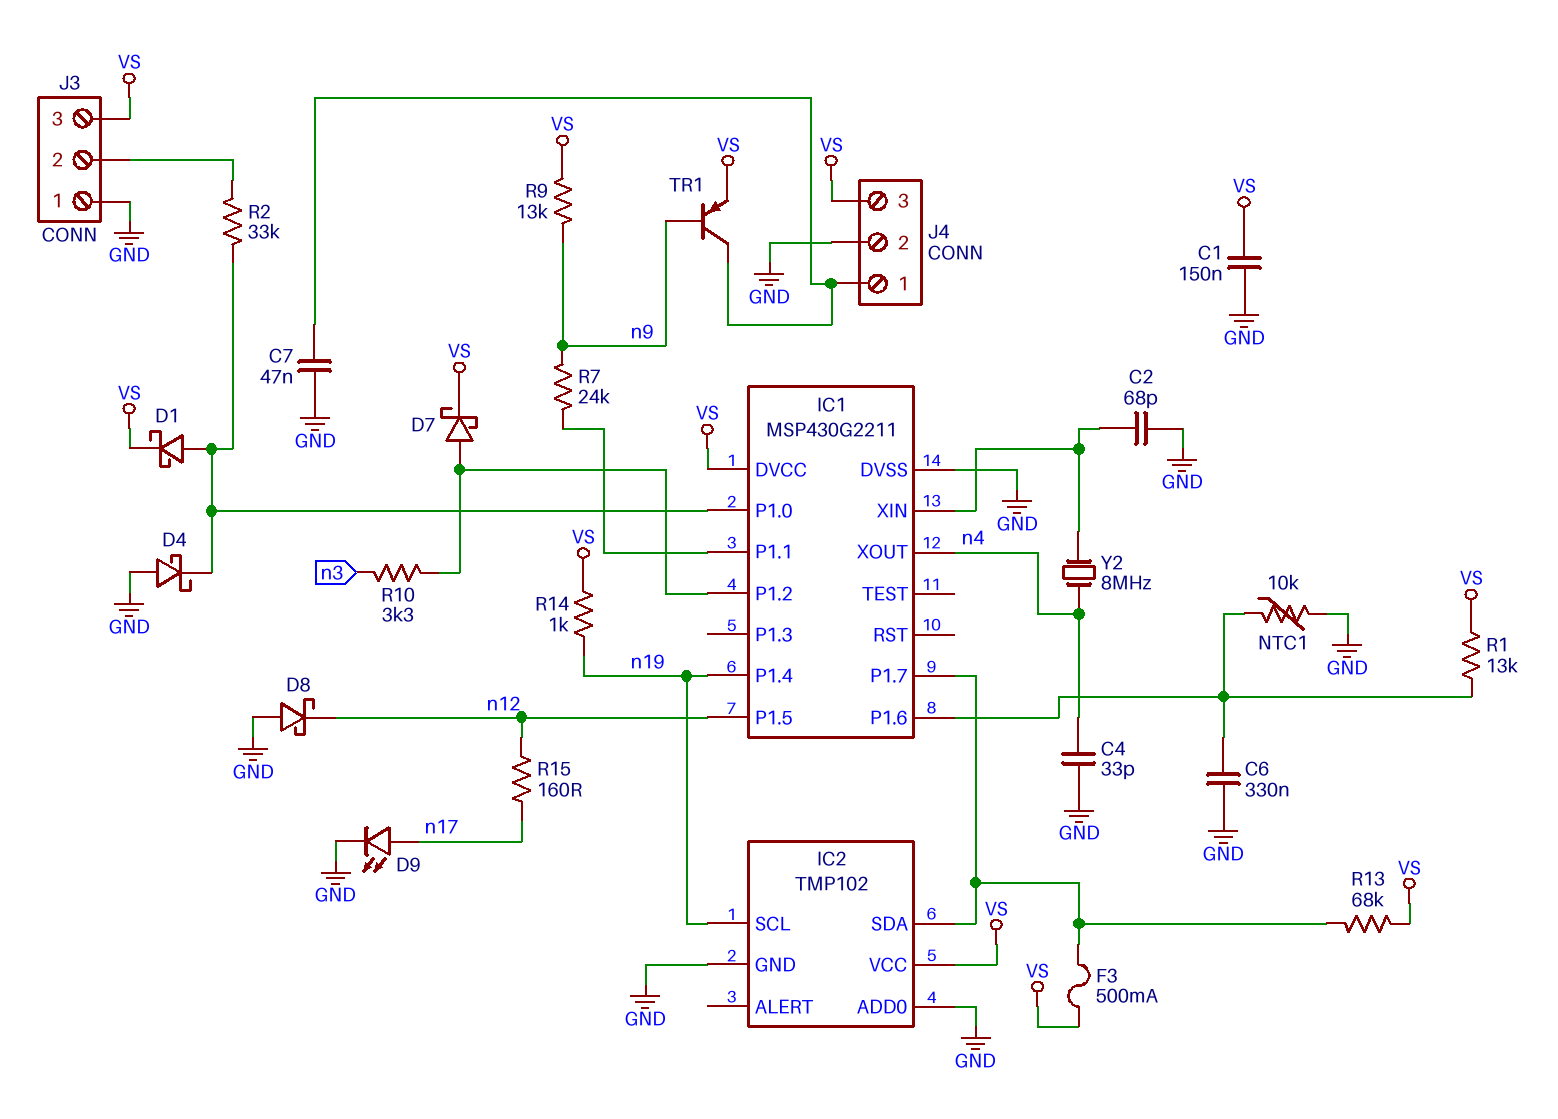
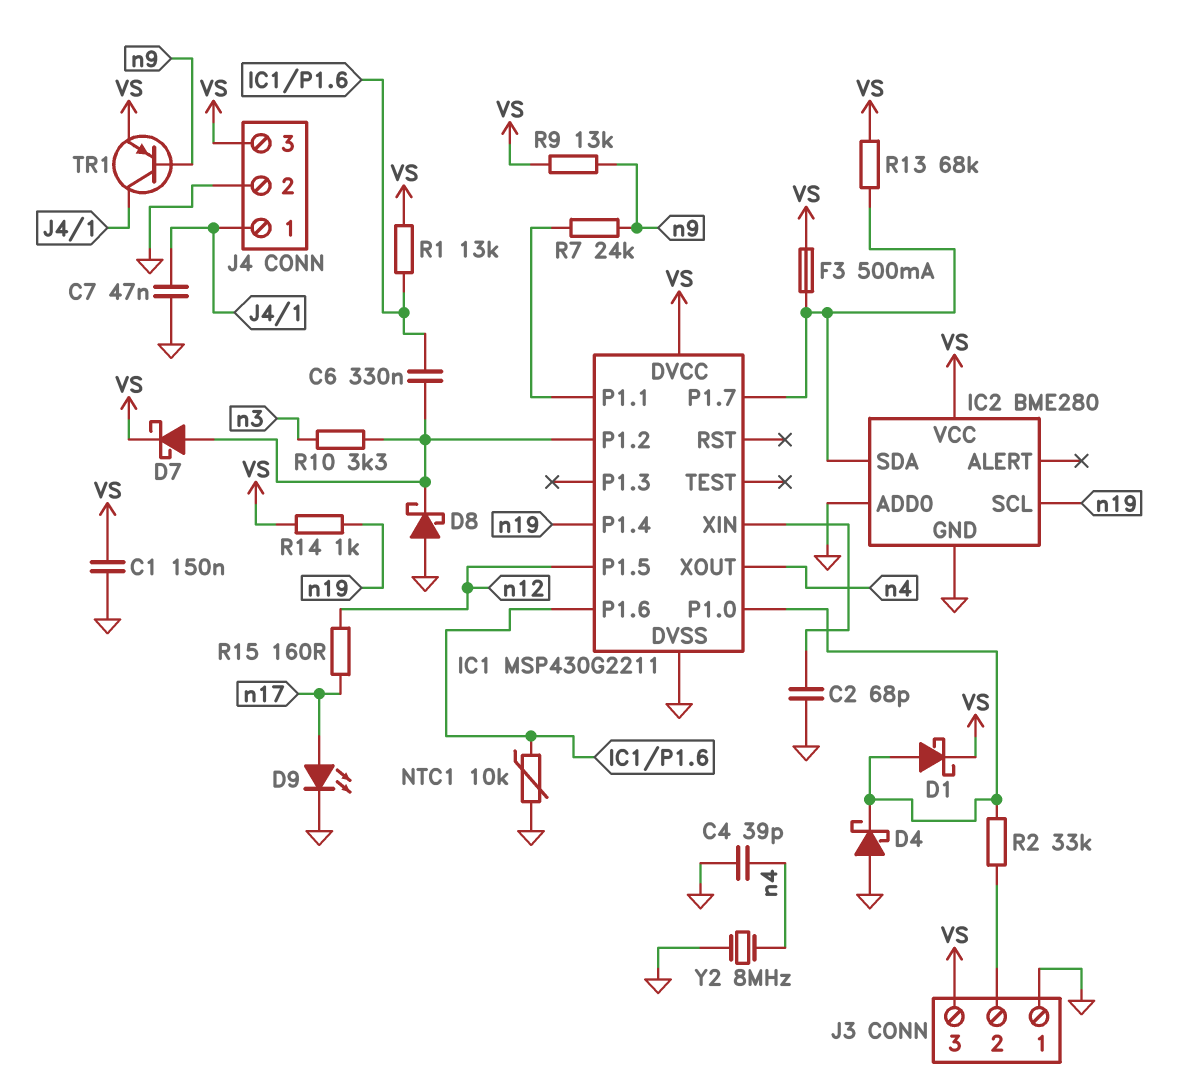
C4: 33pF (GND, n4) -> 39pF (GND, n4)
C6: 330nF (GND, IC1/P1.6) -> 330nF (IC1/P1.2, IC1/P1.6)
D8: schottky (A GND, K n12) -> schottky (A GND, K IC1/P1.2)
IC2: TMP102 -> BME280
Y2: 8MHz (IC1/XIN, n4) -> 8MHz (GND, n4)

